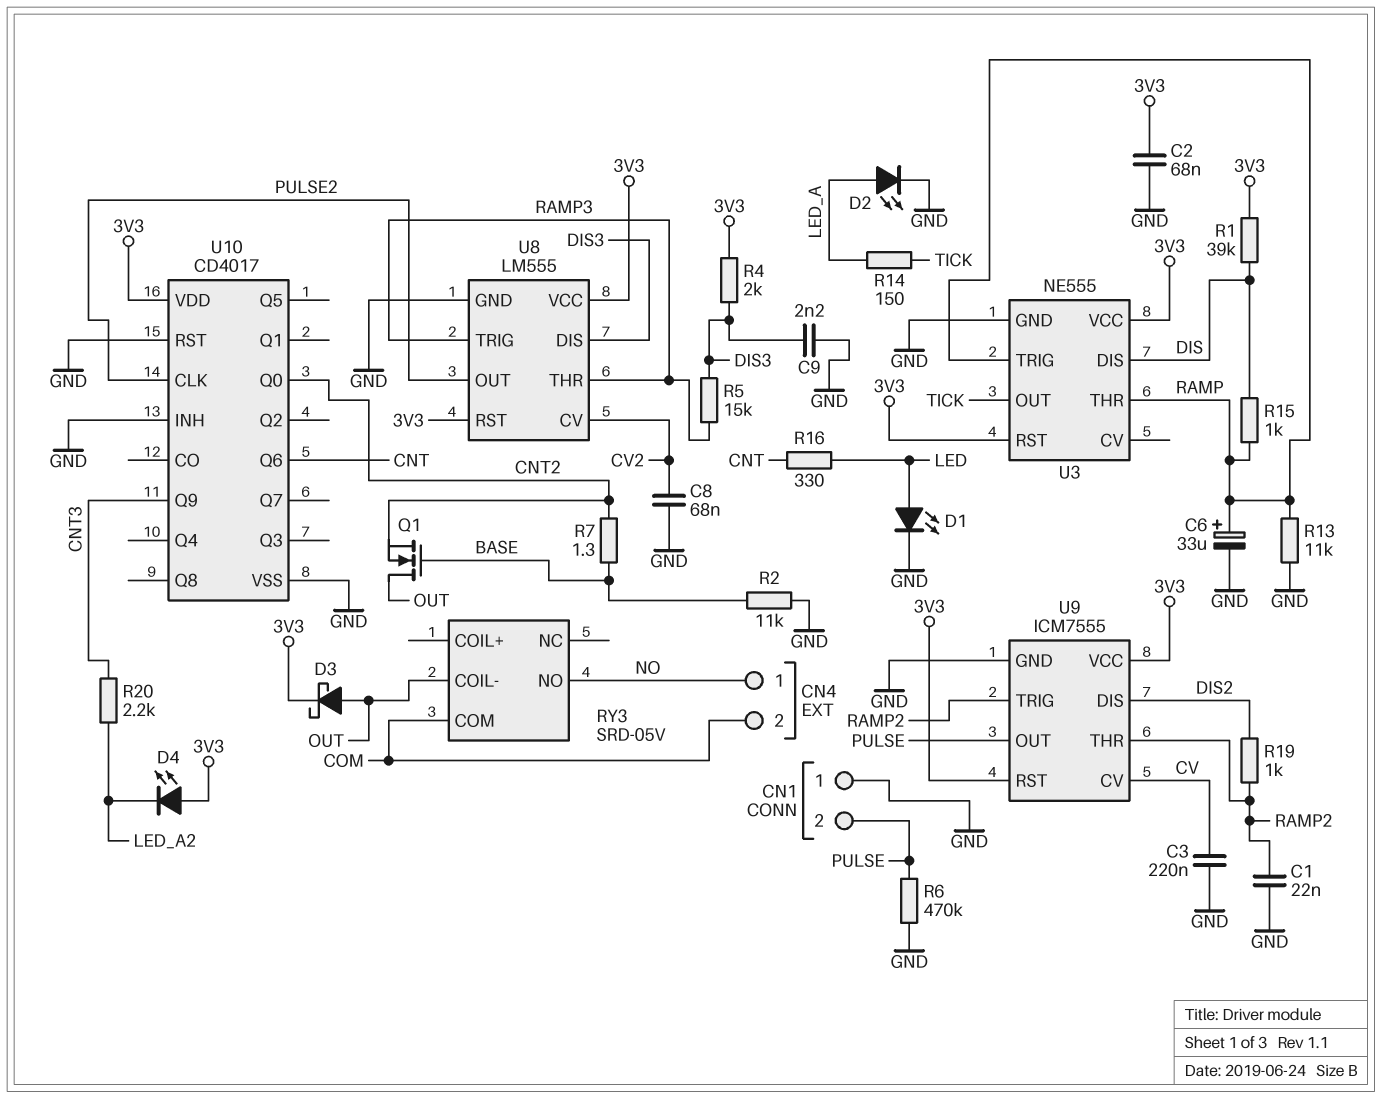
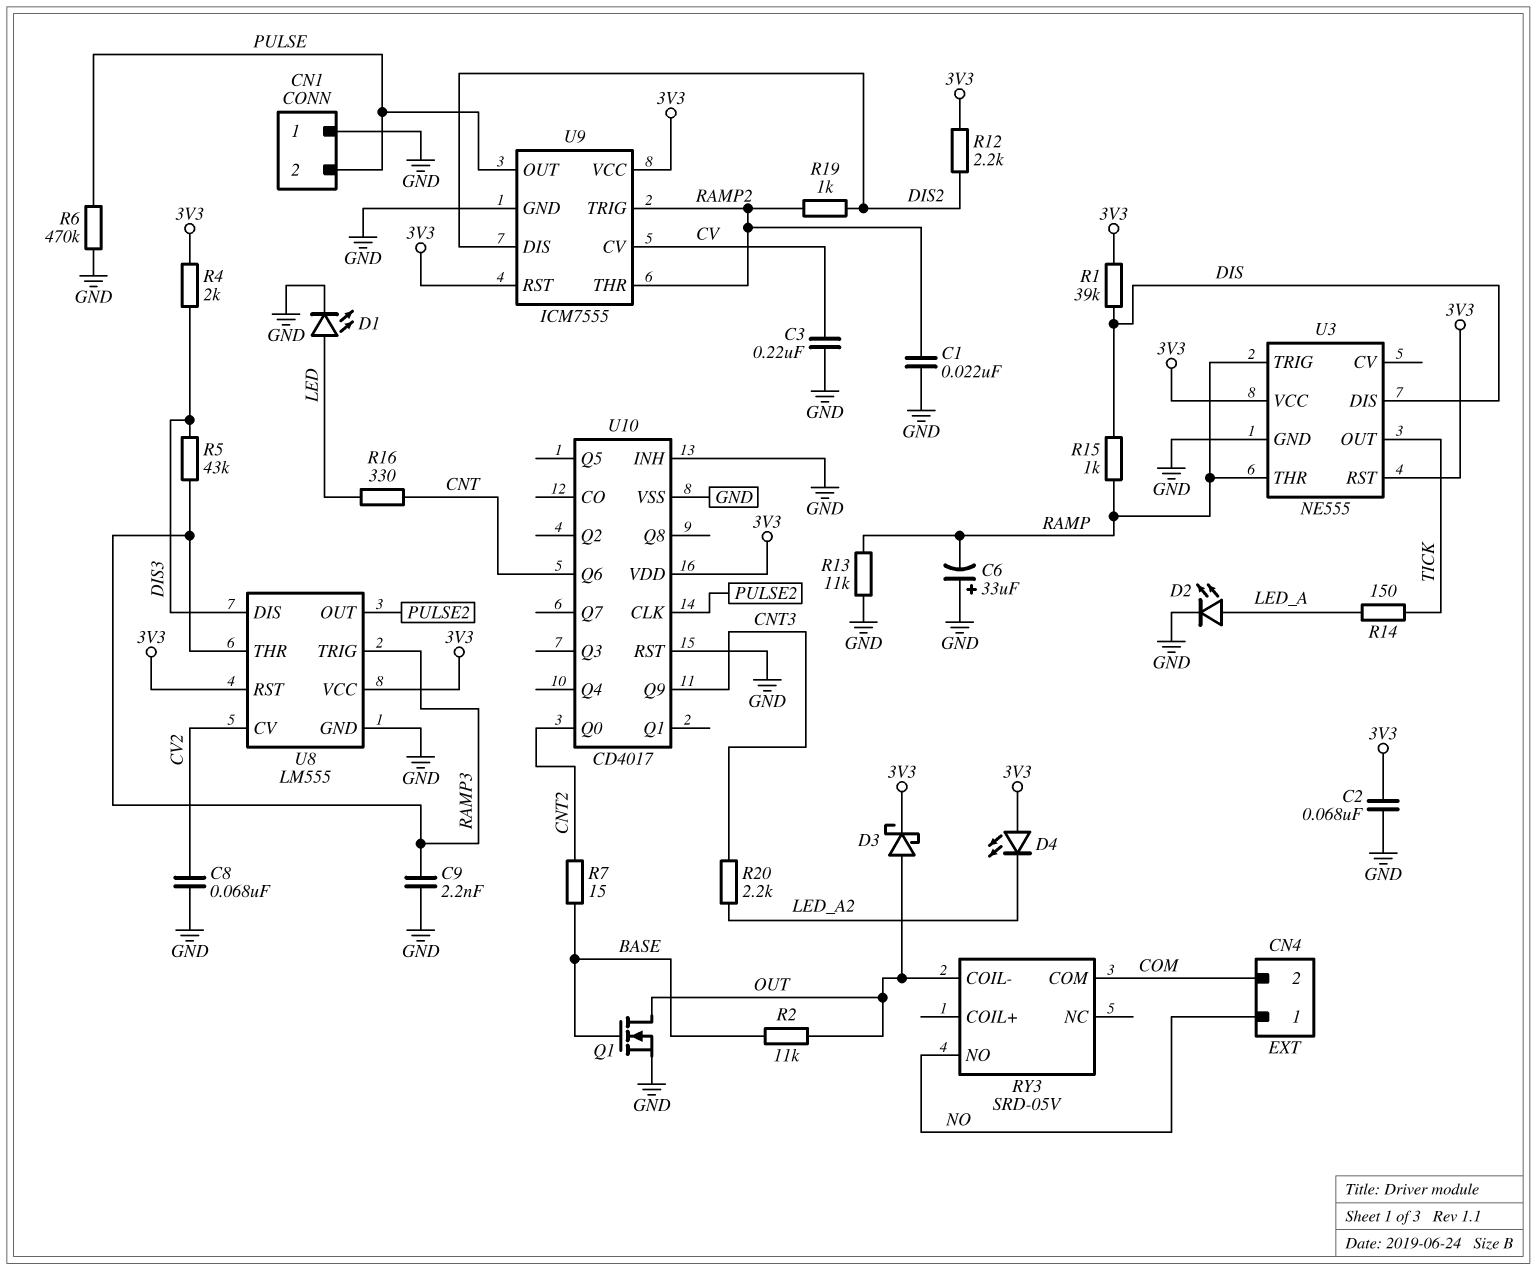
C6: 33uF (plus RAMP, minus GND) -> 33uF (plus GND, minus RAMP)
C9: 2.2nF (DIS3, GND) -> 2.2nF (GND, RAMP3)
Q1: NMOS (G BASE, D OUT, S CNT2) -> NMOS (G BASE, D OUT, S GND)
R2: 11k (BASE, GND) -> 11k (BASE, OUT)
R5: 15k (DIS3, RAMP3) -> 43k (DIS3, RAMP3)
R7: 1.3 (BASE, CNT2) -> 15 (BASE, CNT2)
R12: none -> 2.2k (3V3, DIS2)

